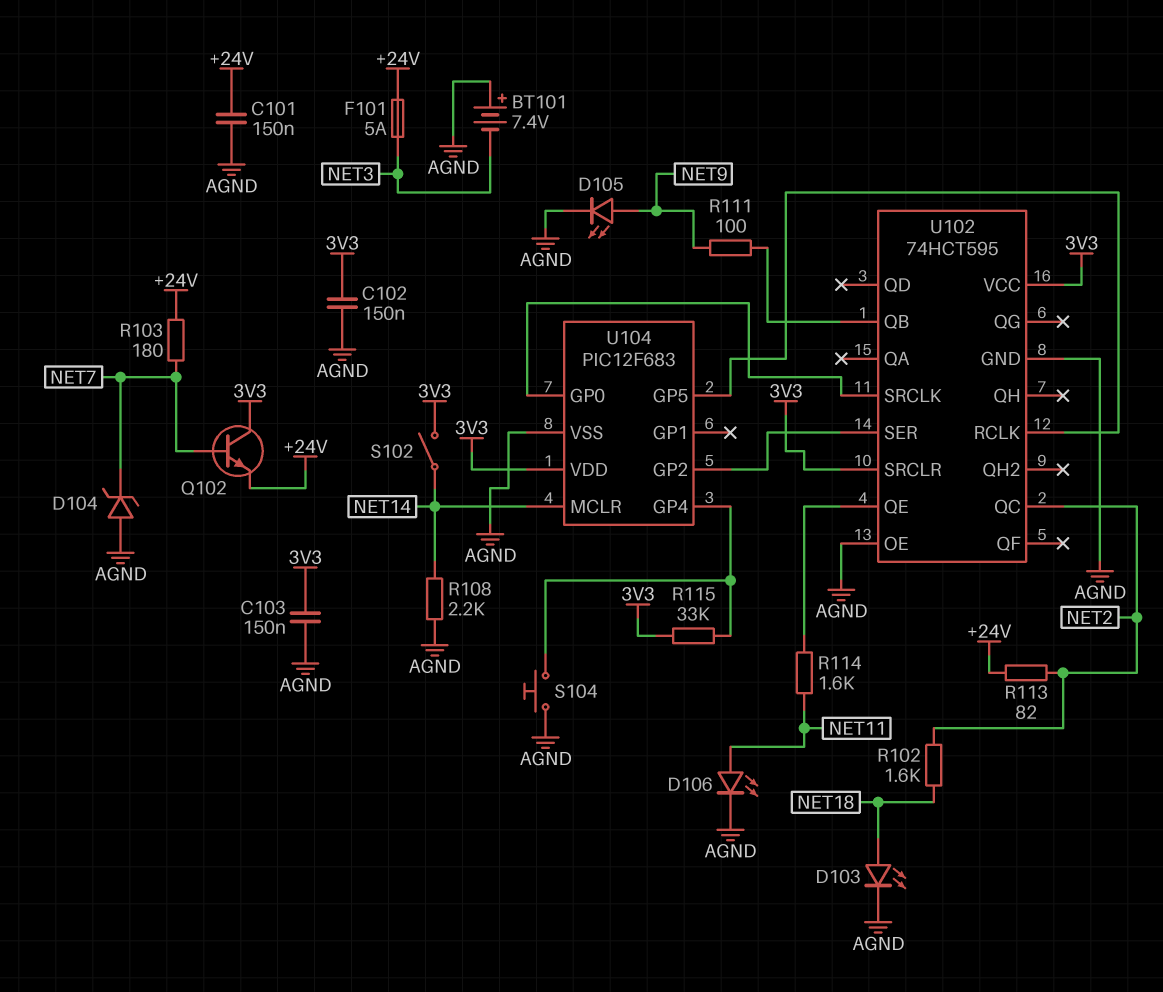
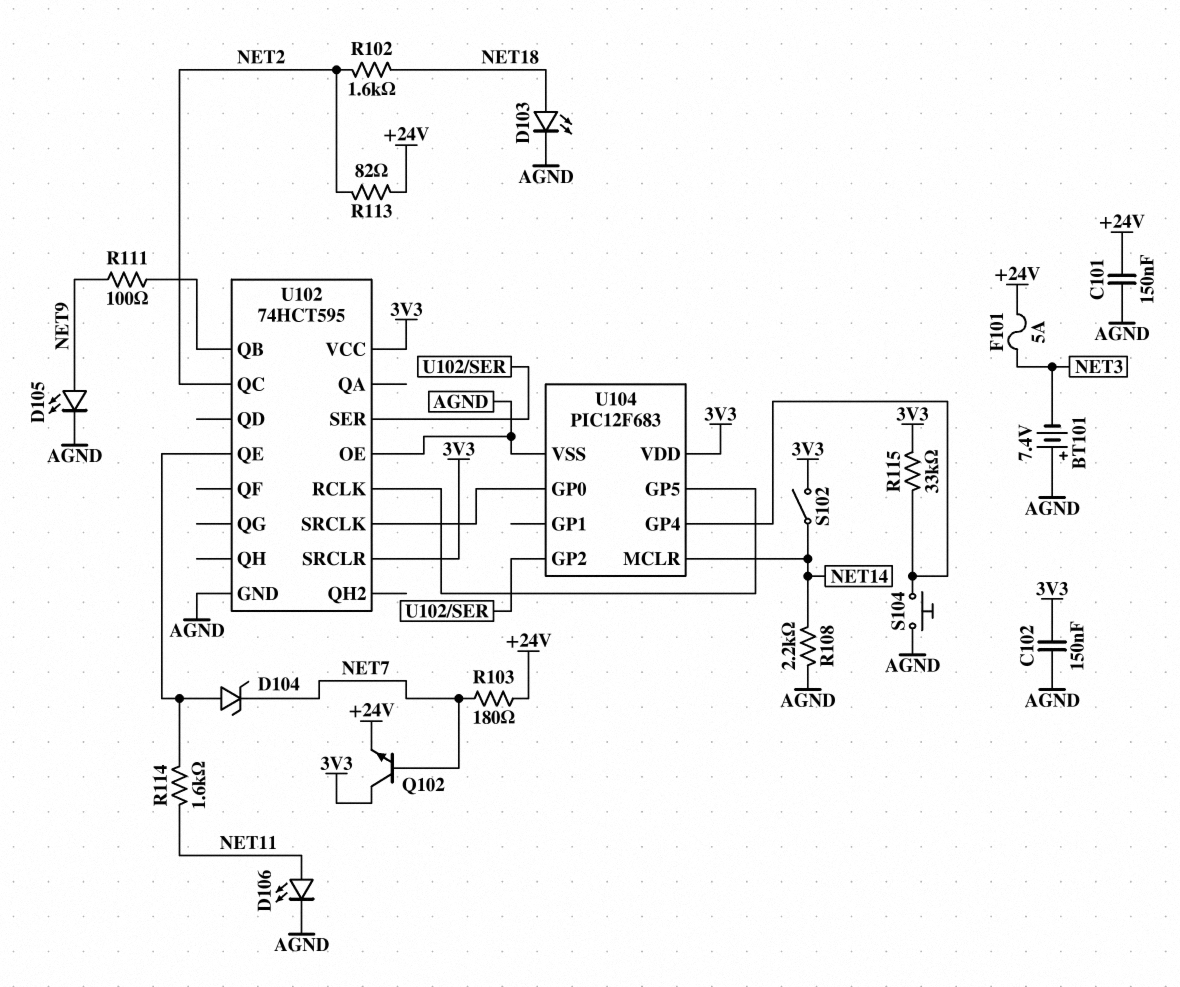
C103: 150nF (3V3, AGND) -> none
D104: zener (A AGND, K NET7) -> zener (A U102/QE, K NET7)

